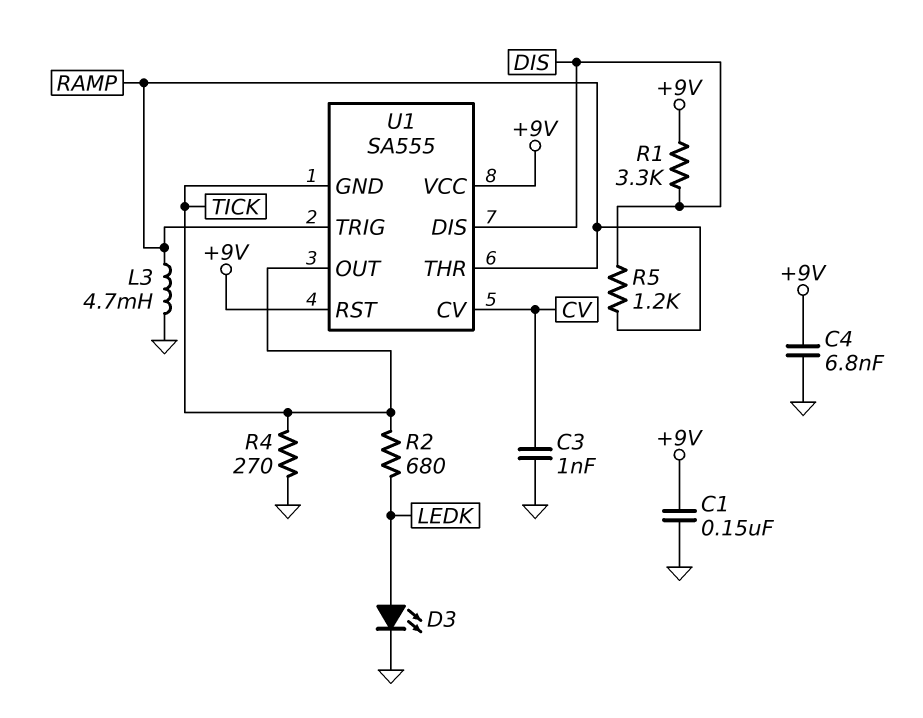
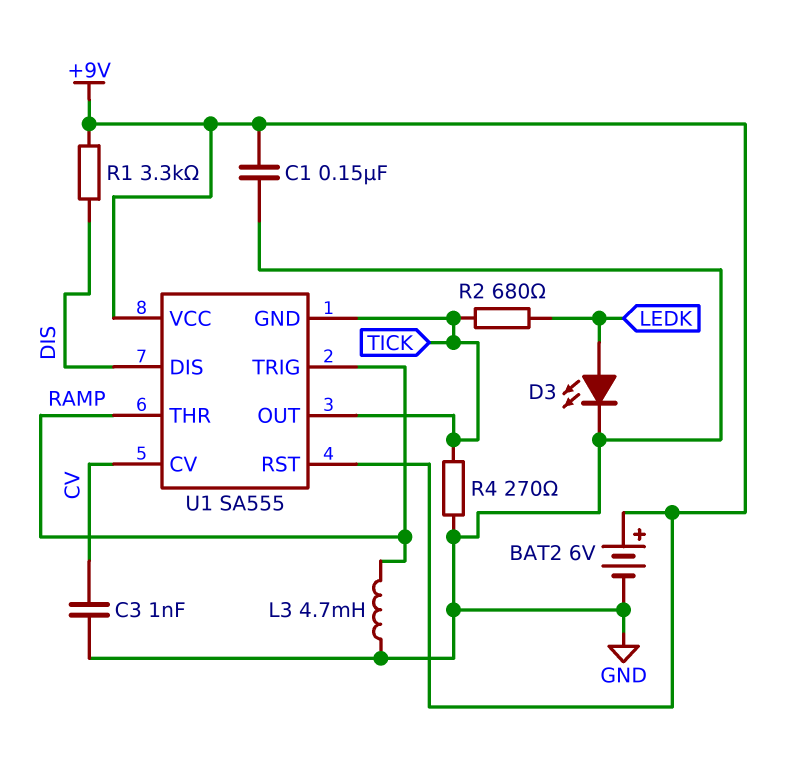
BAT2: none -> 6V (plus +9V, minus GND)
C4: 6.8nF (+9V, GND) -> none
R5: 1.2k (DIS, RAMP) -> none

